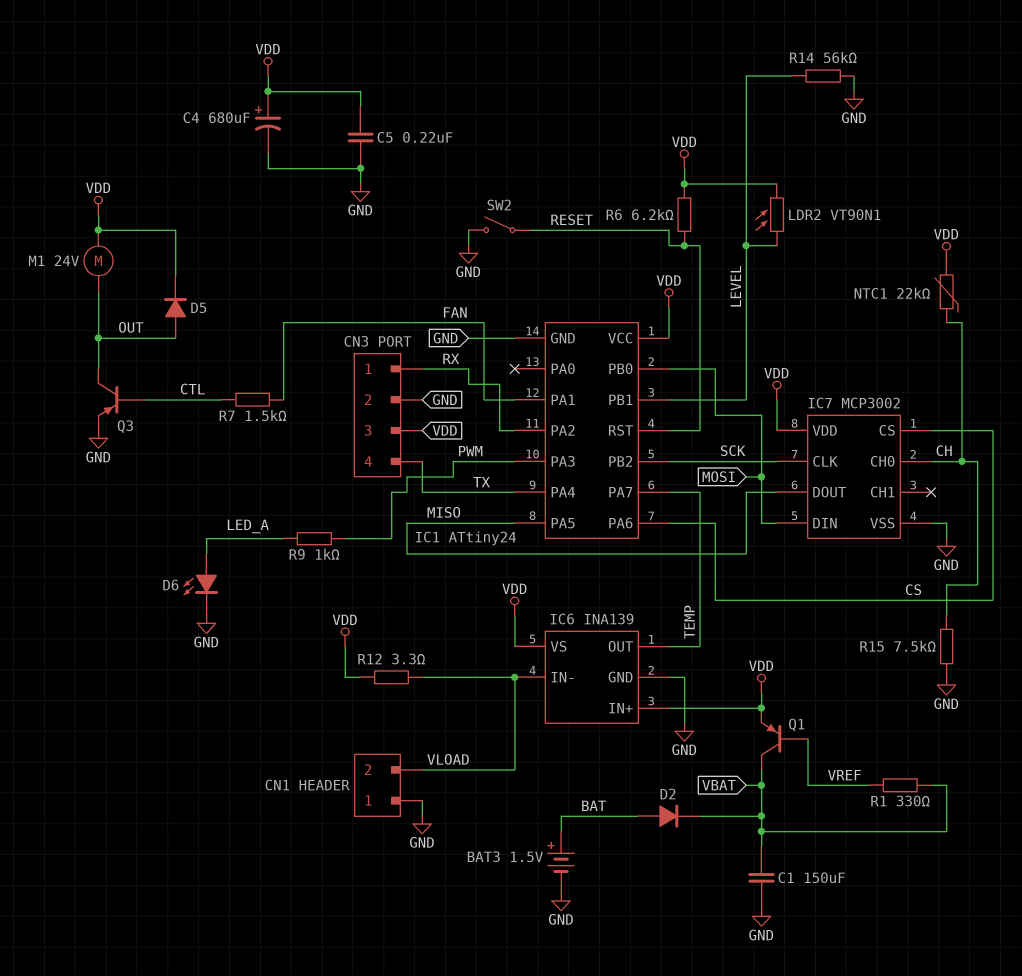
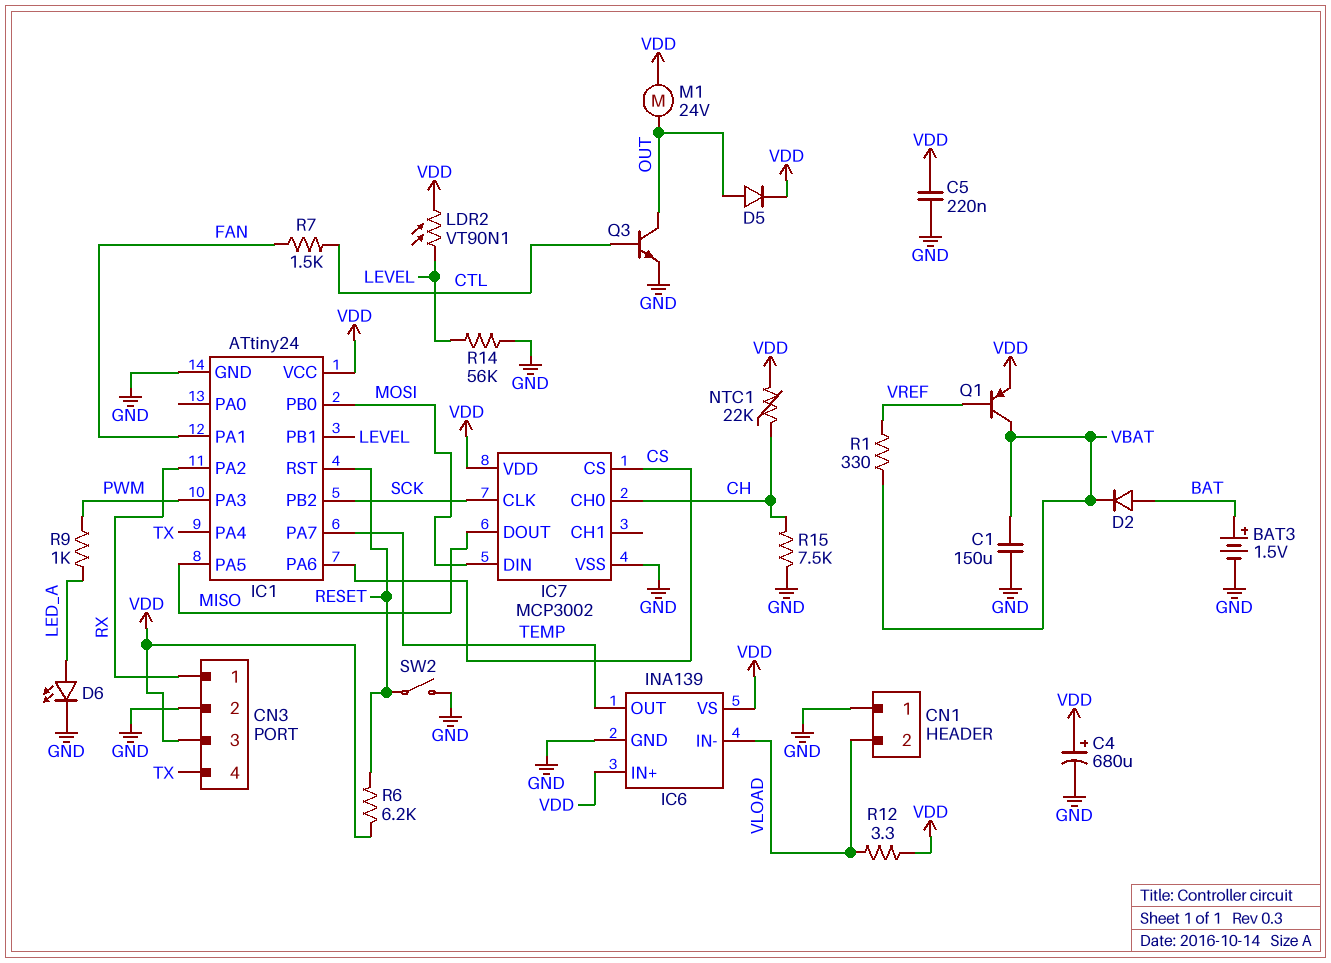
Q3: PNP (B CTL, C OUT, E GND) -> NPN (B CTL, C OUT, E GND)

